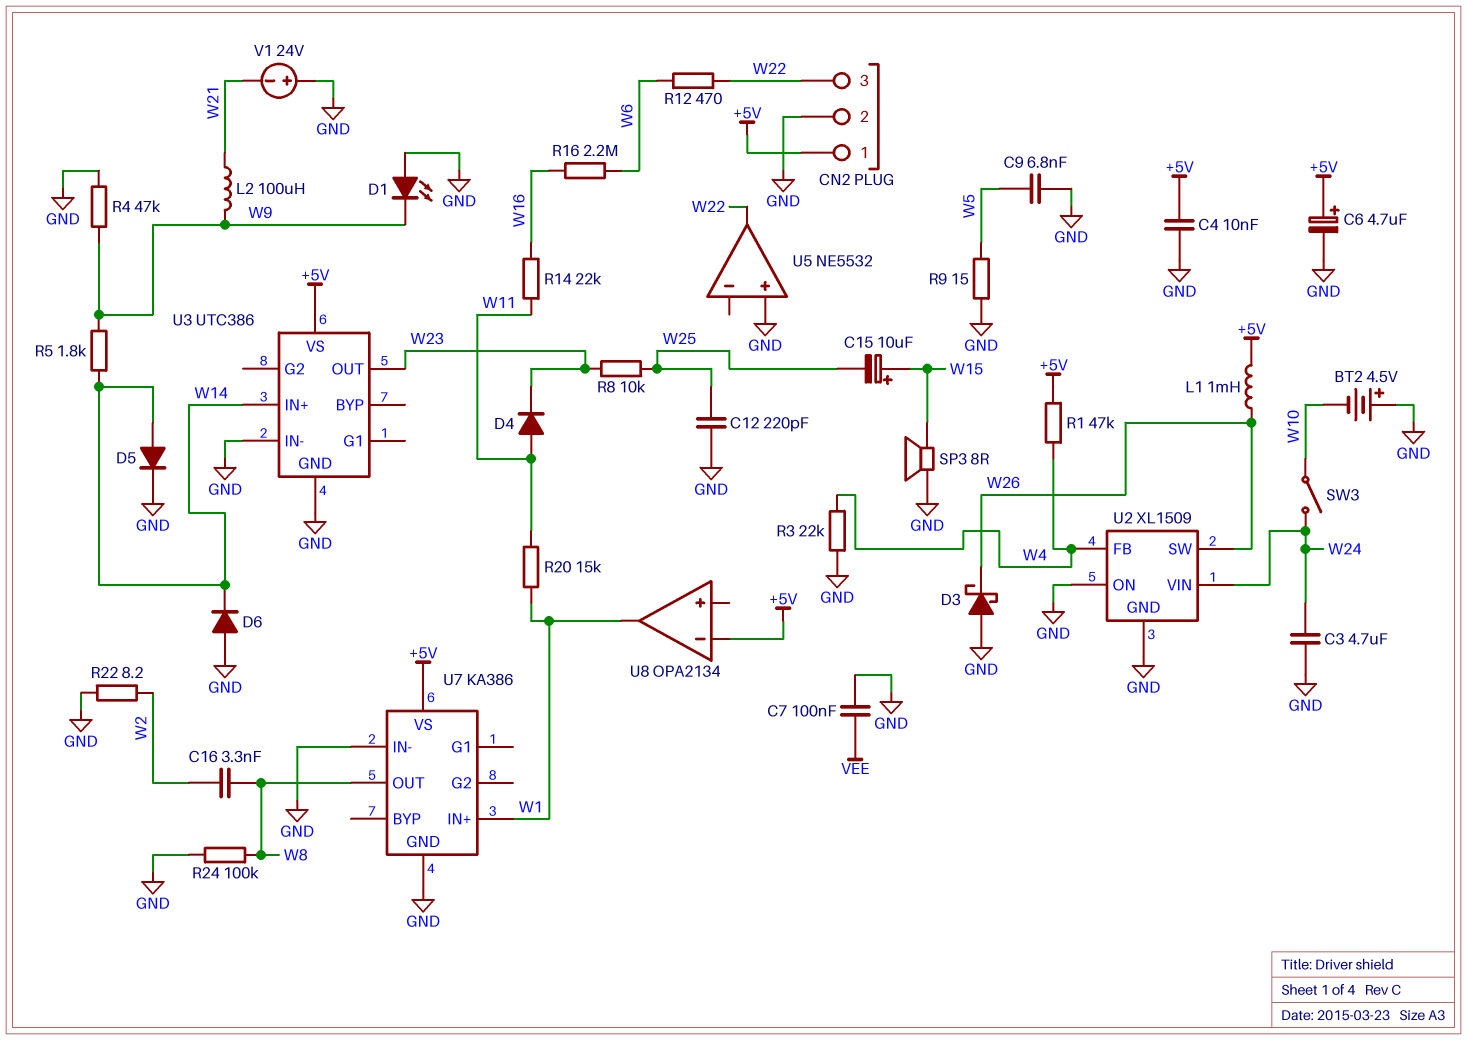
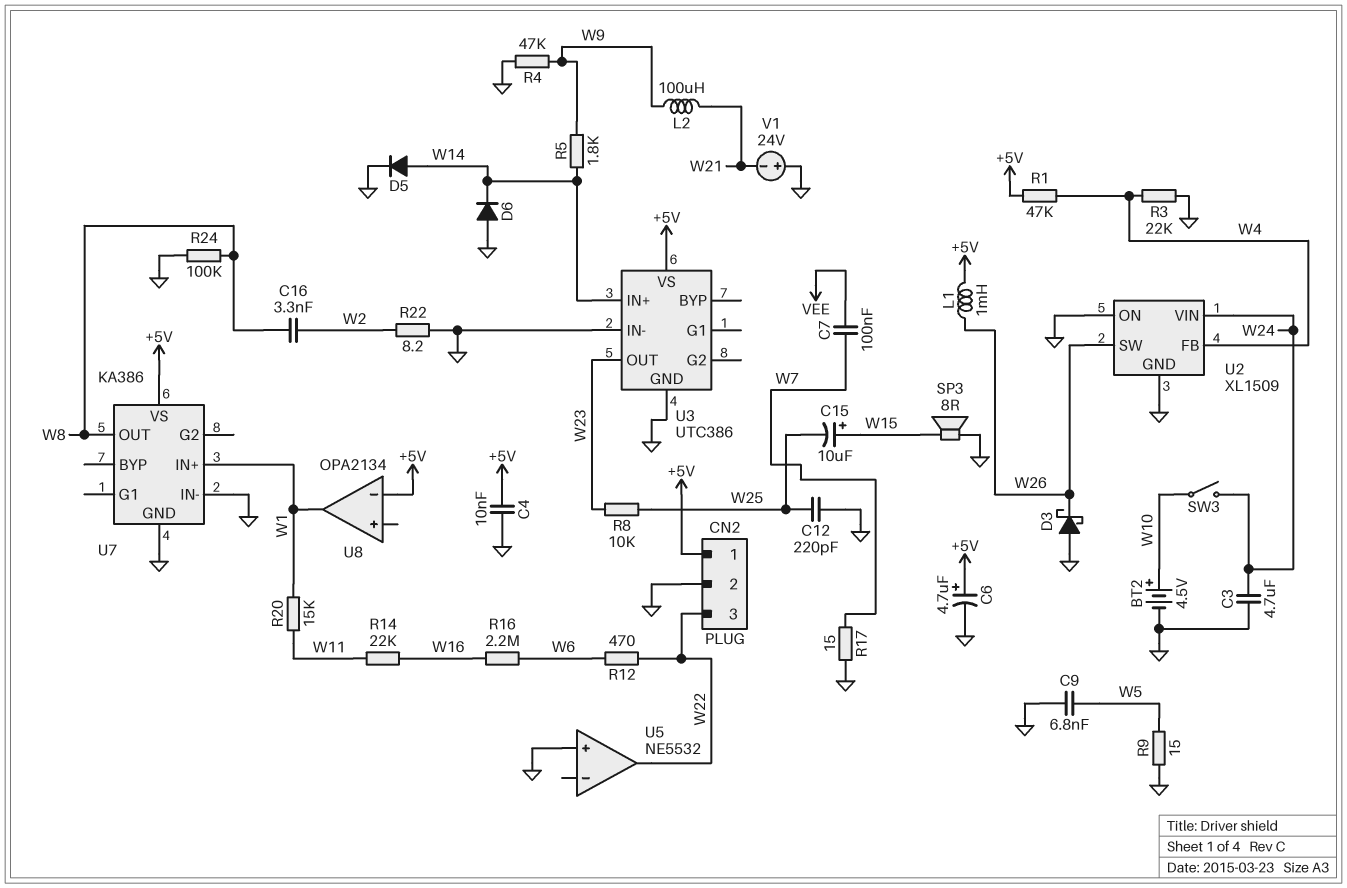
BT2: 4.5V (plus GND, minus W10) -> 4.5V (plus W10, minus GND)
C7: 100nF (GND, VEE) -> 100nF (VEE, W7)
D1: LED (A GND, K W9) -> none
D4: diode (A W11, K W23) -> none
R17: none -> 15 (GND, W7)

